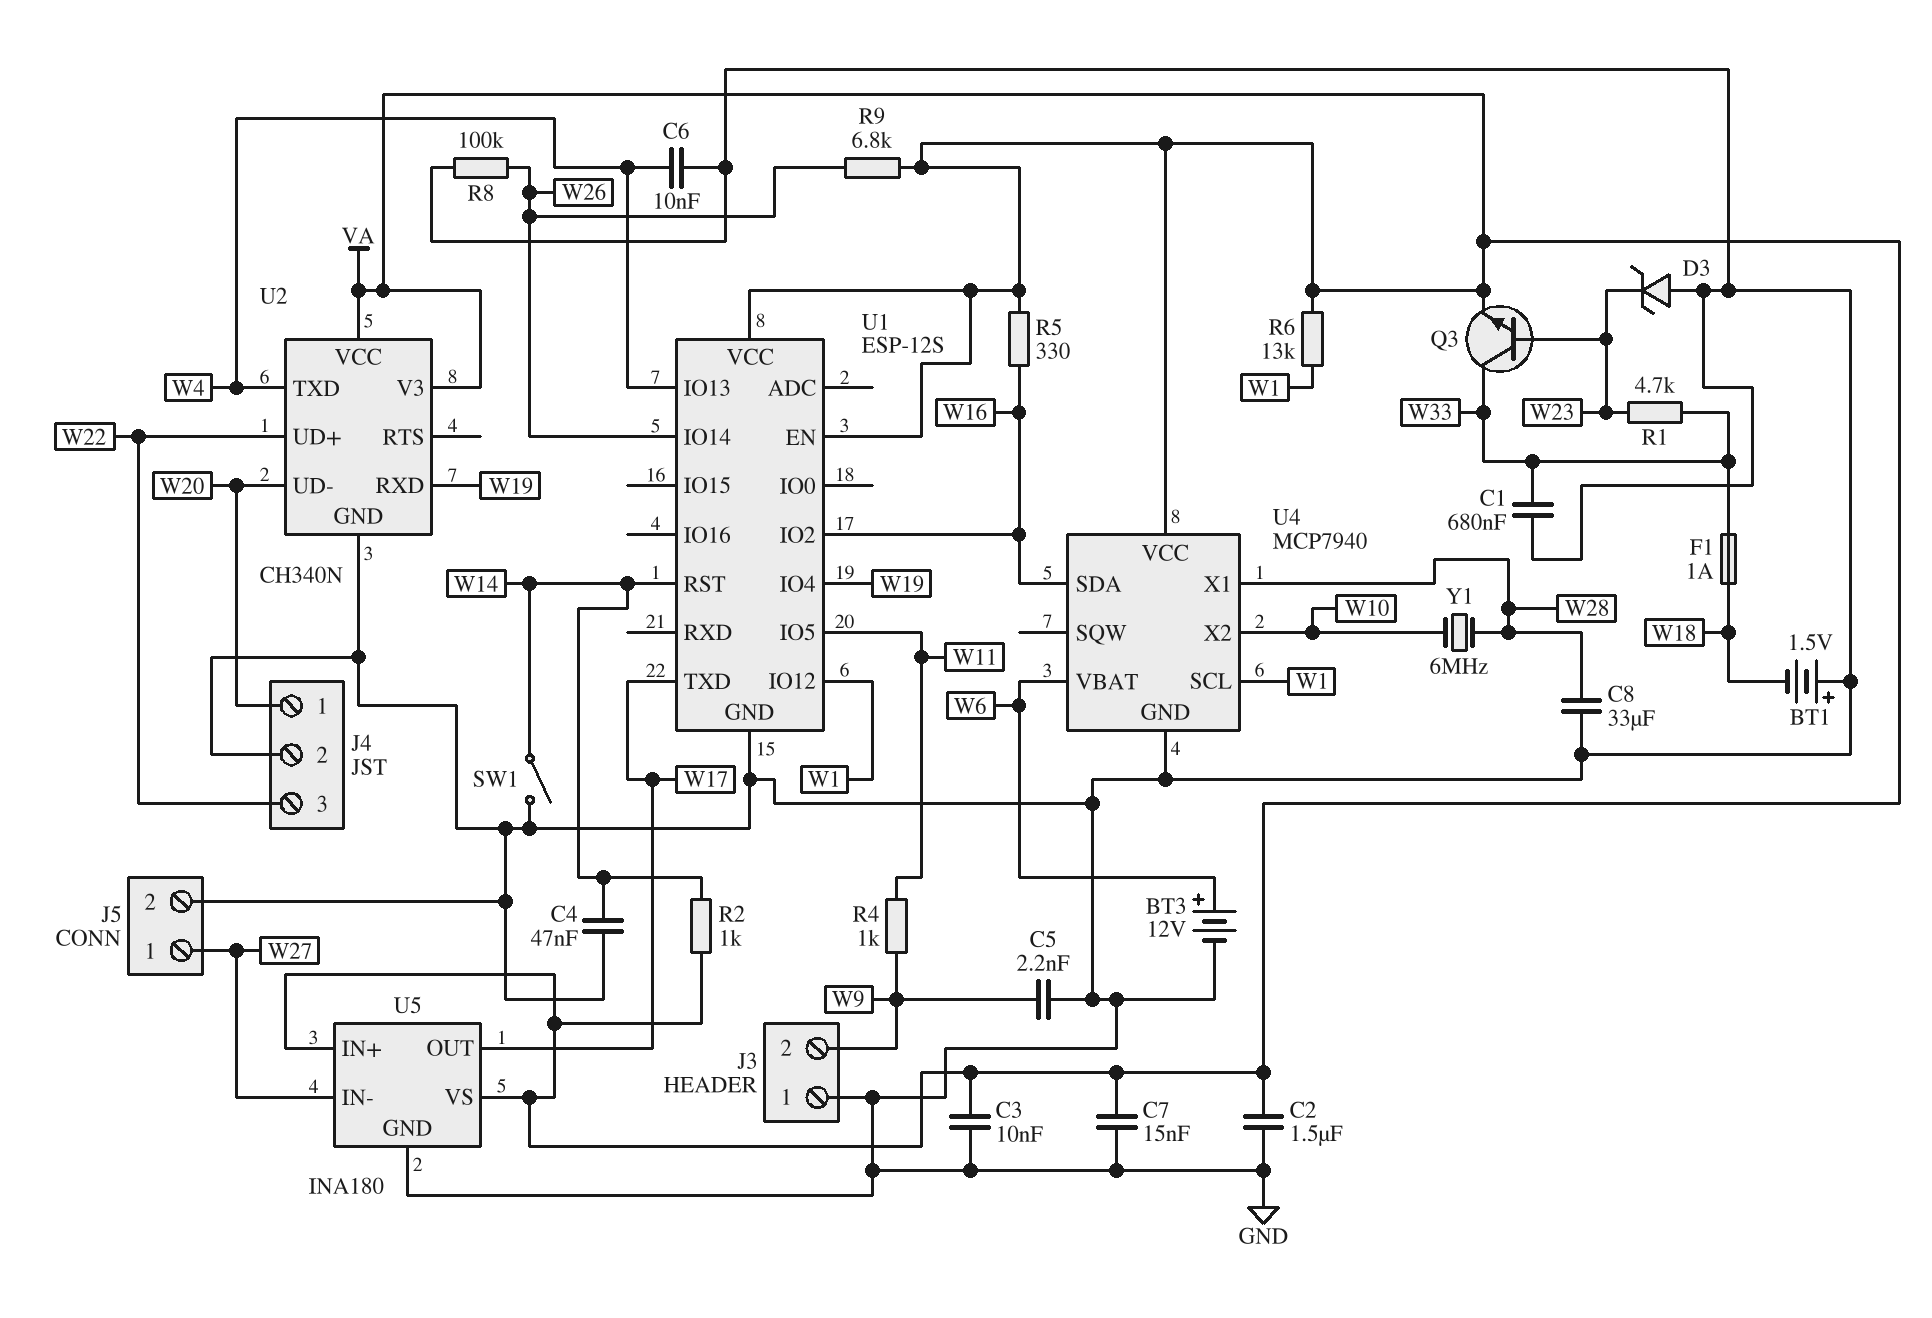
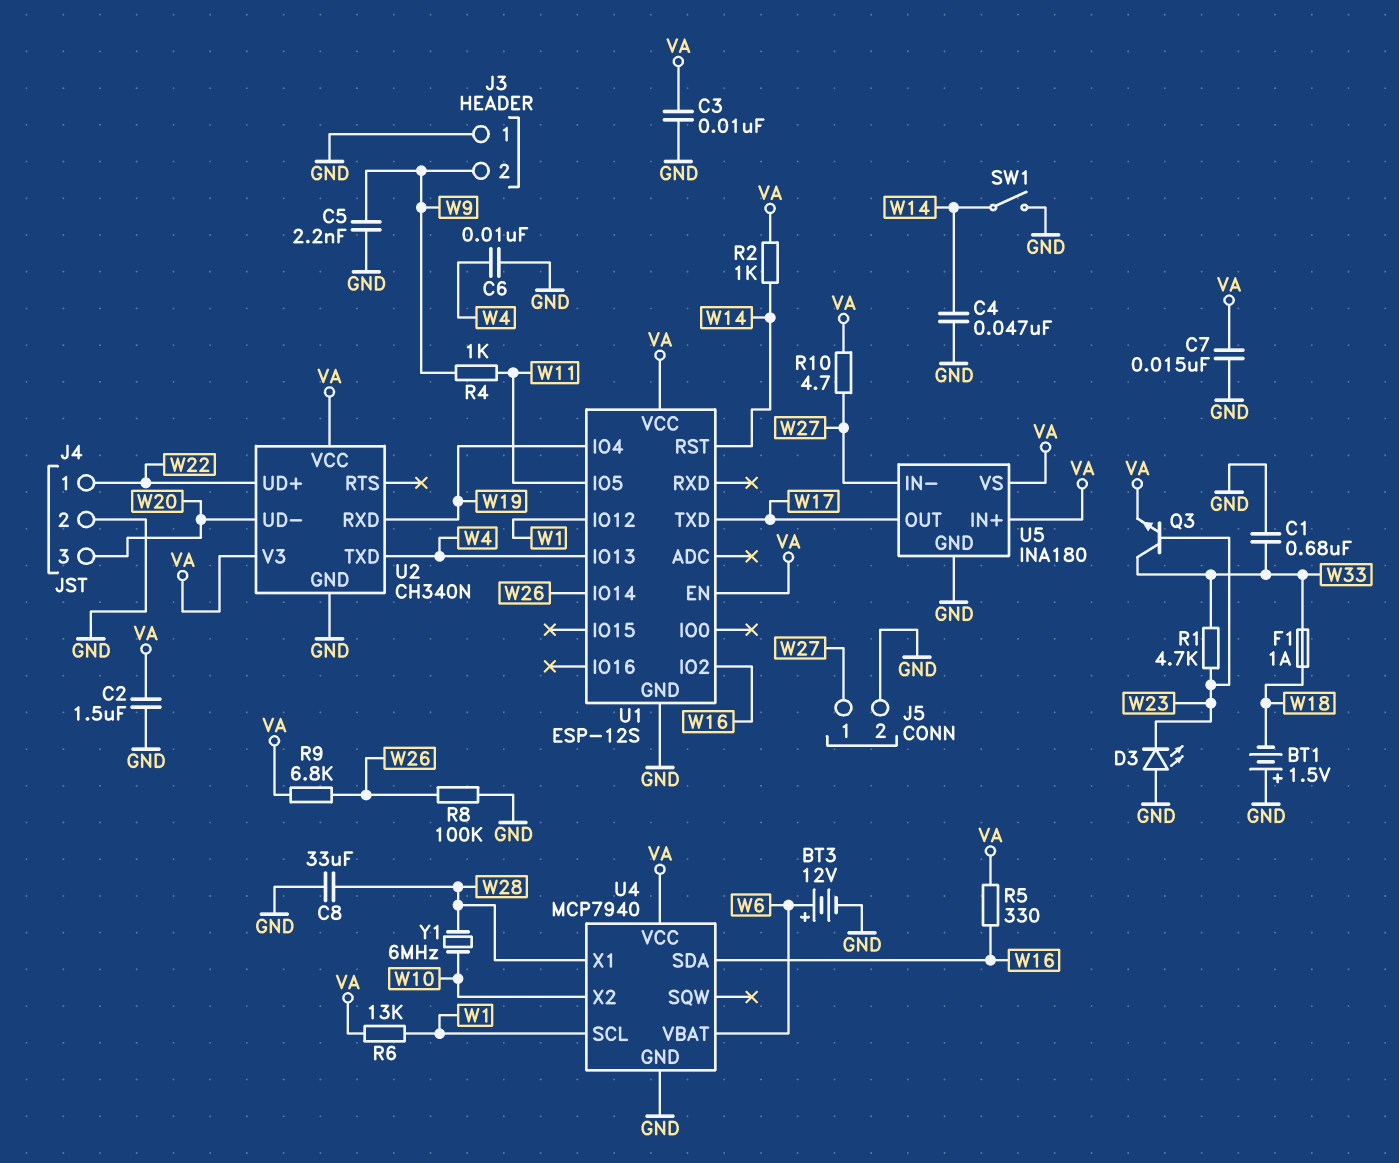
D3: zener (A GND, K W23) -> LED (A GND, K W23)
J4 pin 1: W20 -> W22
J4 pin 3: W22 -> W20
R10: none -> 4.7 (VA, W27)

